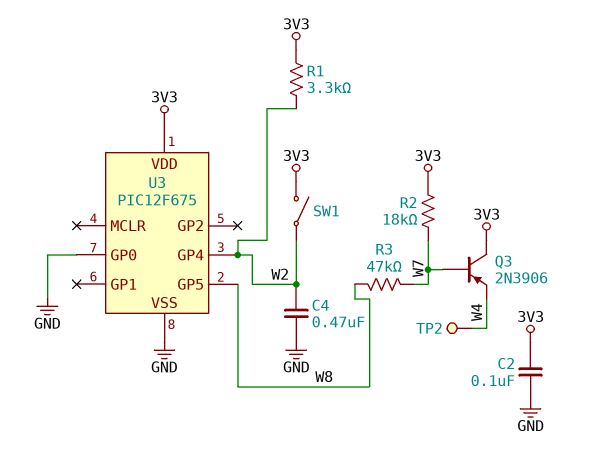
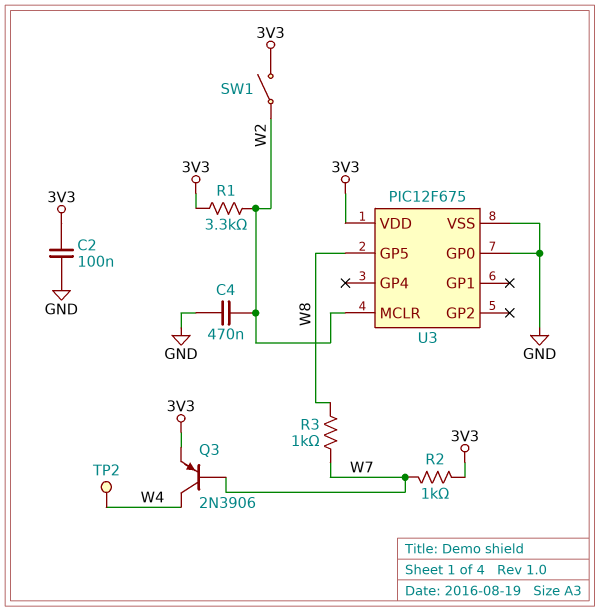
Q3: PNP 2N3906 (B W7, C 3V3, E W4) -> PNP 2N3906 (B W7, C W4, E 3V3)
R2: 18k (3V3, W7) -> 1k (3V3, W7)
R3: 47k (W7, W8) -> 1k (W7, W8)
U3 pin GP4: W2 -> none
U3 pin MCLR: none -> W2

